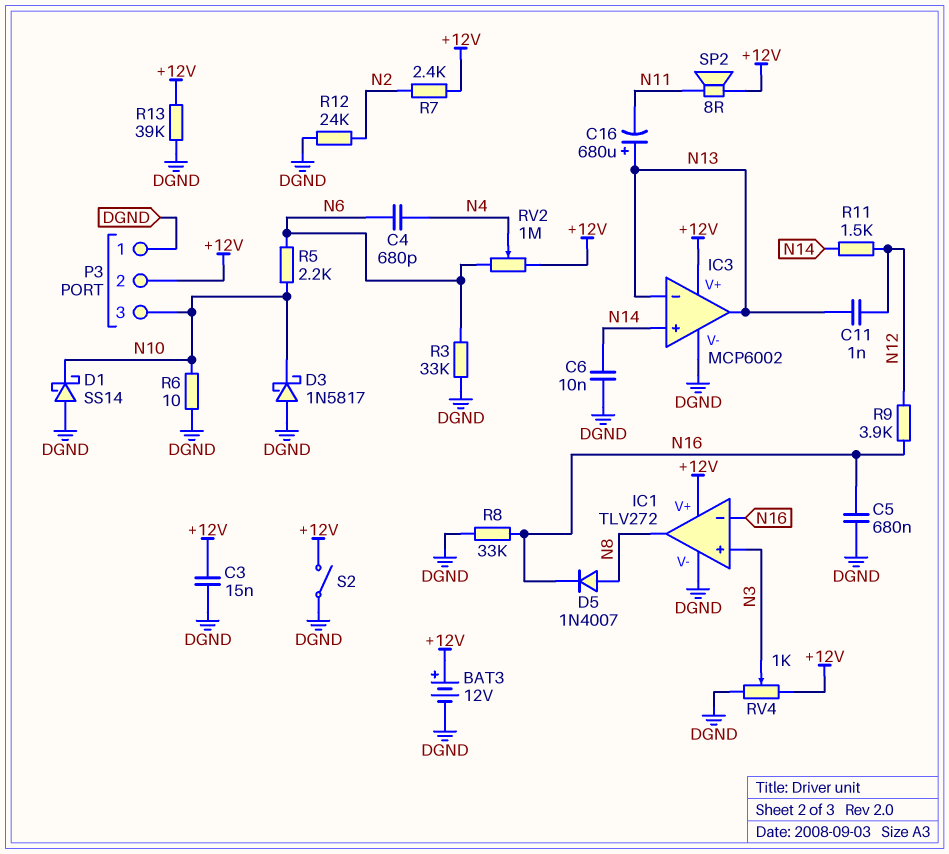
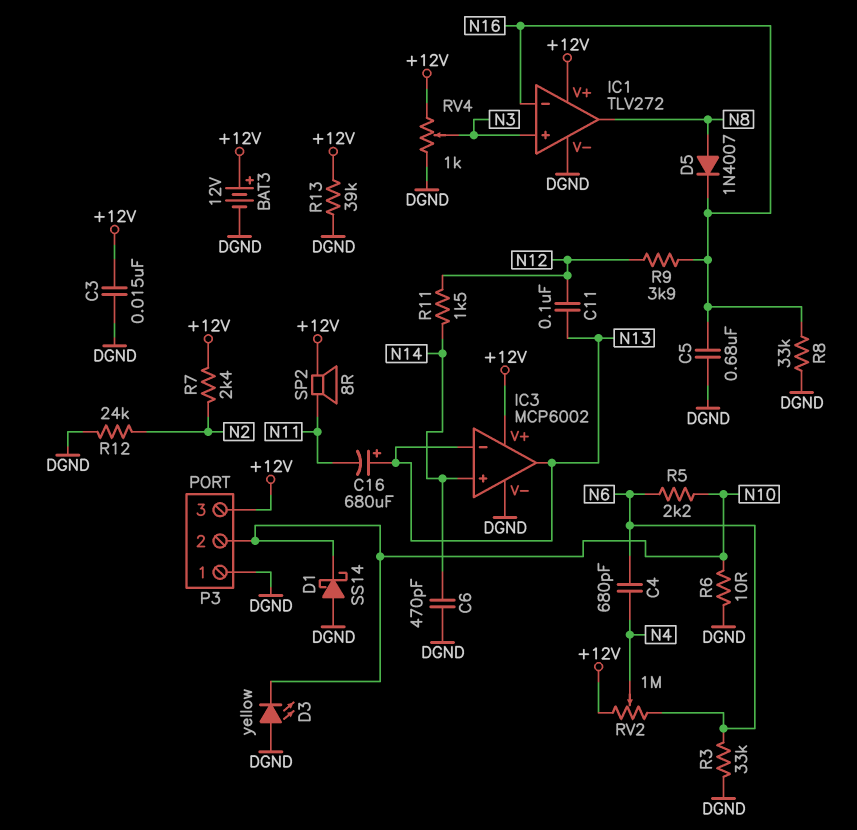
C6: 10nF (DGND, N14) -> 470pF (DGND, N14)
C11: 1nF (N12, N13) -> 100nF (N12, N13)
D3: schottky 1N5817 (A DGND, K N10) -> LED yellow (A DGND, K N10)
P3 pin 2: +12V -> N10
P3 pin 3: N10 -> +12V
S2: switch (+12V, DGND) -> none

